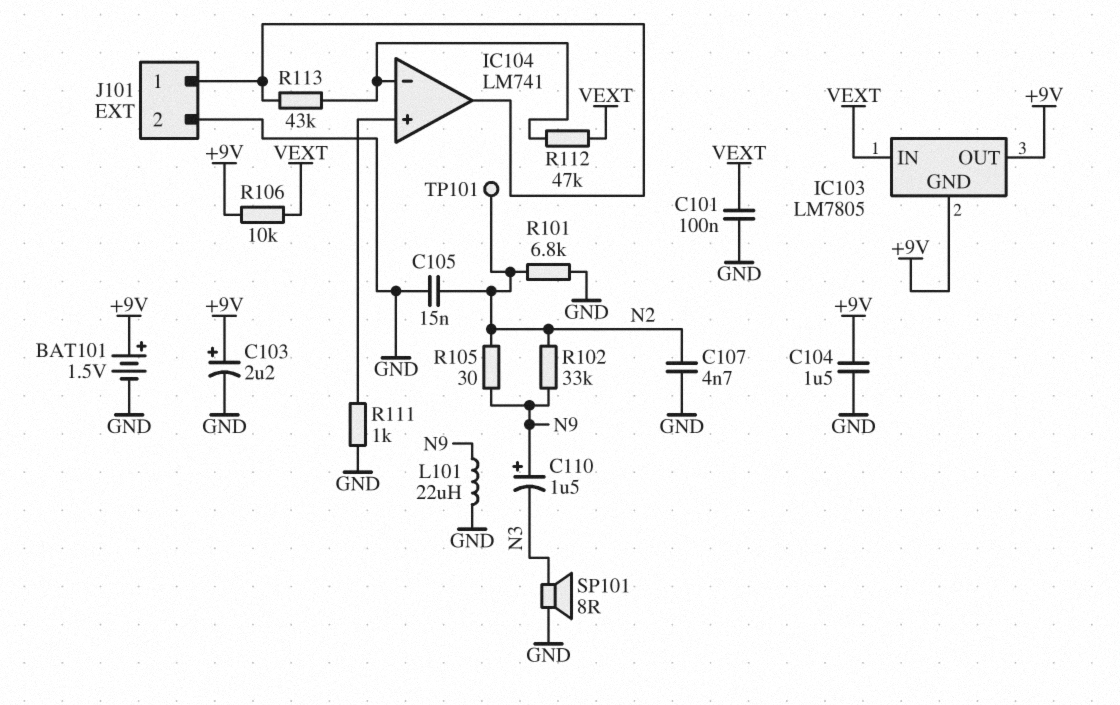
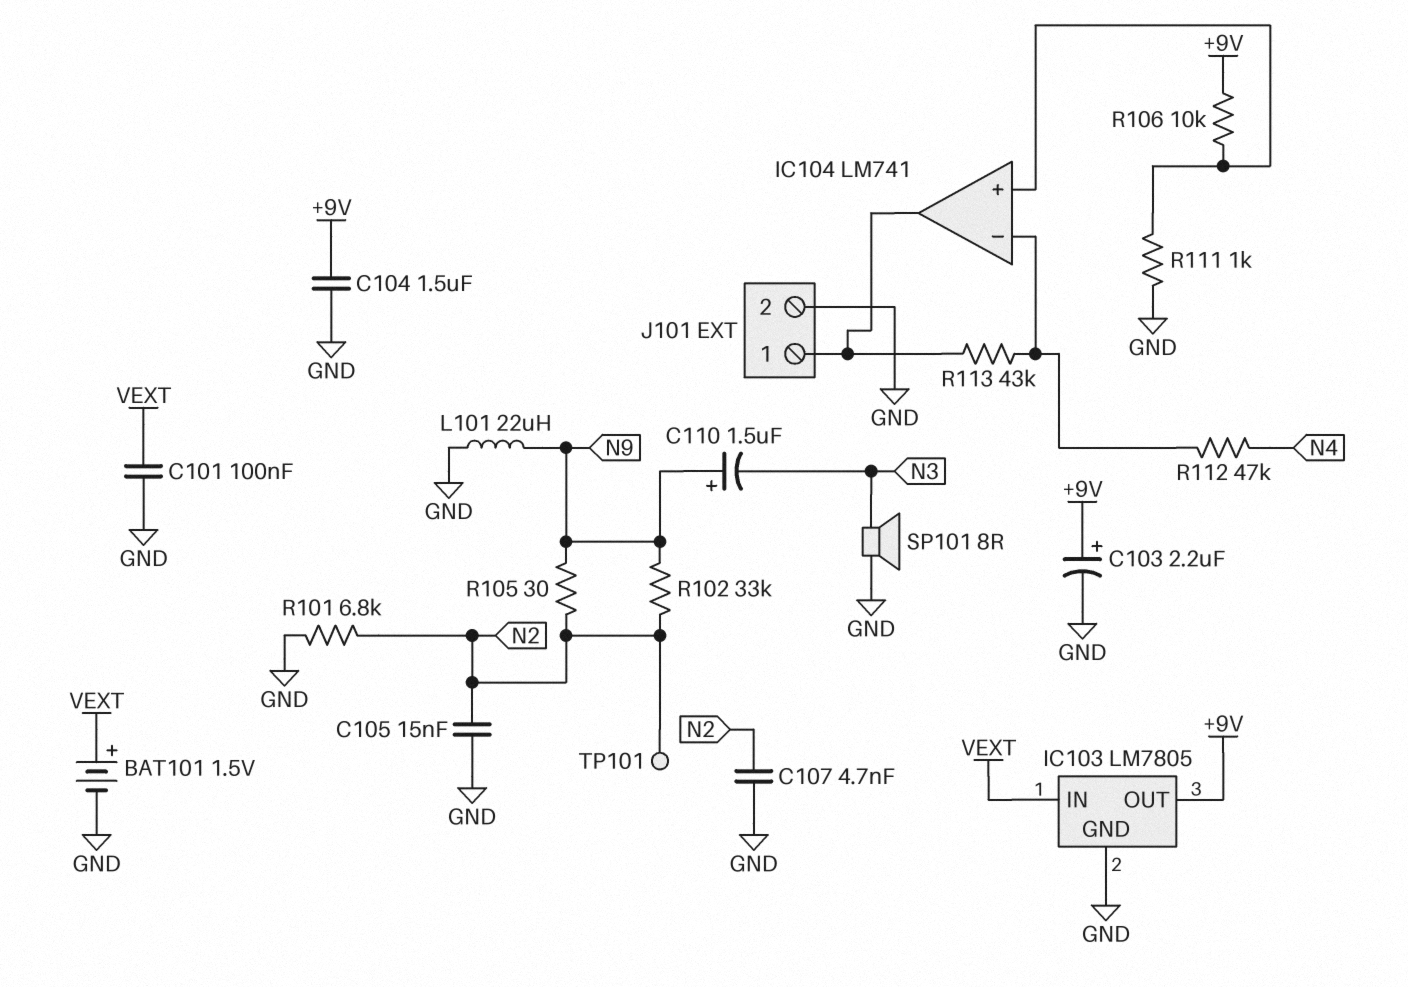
BAT101: 1.5V (plus +9V, minus GND) -> 1.5V (plus VEXT, minus GND)
IC103 pin GND: +9V -> GND
R106: 10k (+9V, VEXT) -> 10k (+9V, IC104/in+)
R112: 47k (IC104/in-, VEXT) -> 47k (IC104/in-, N4)

